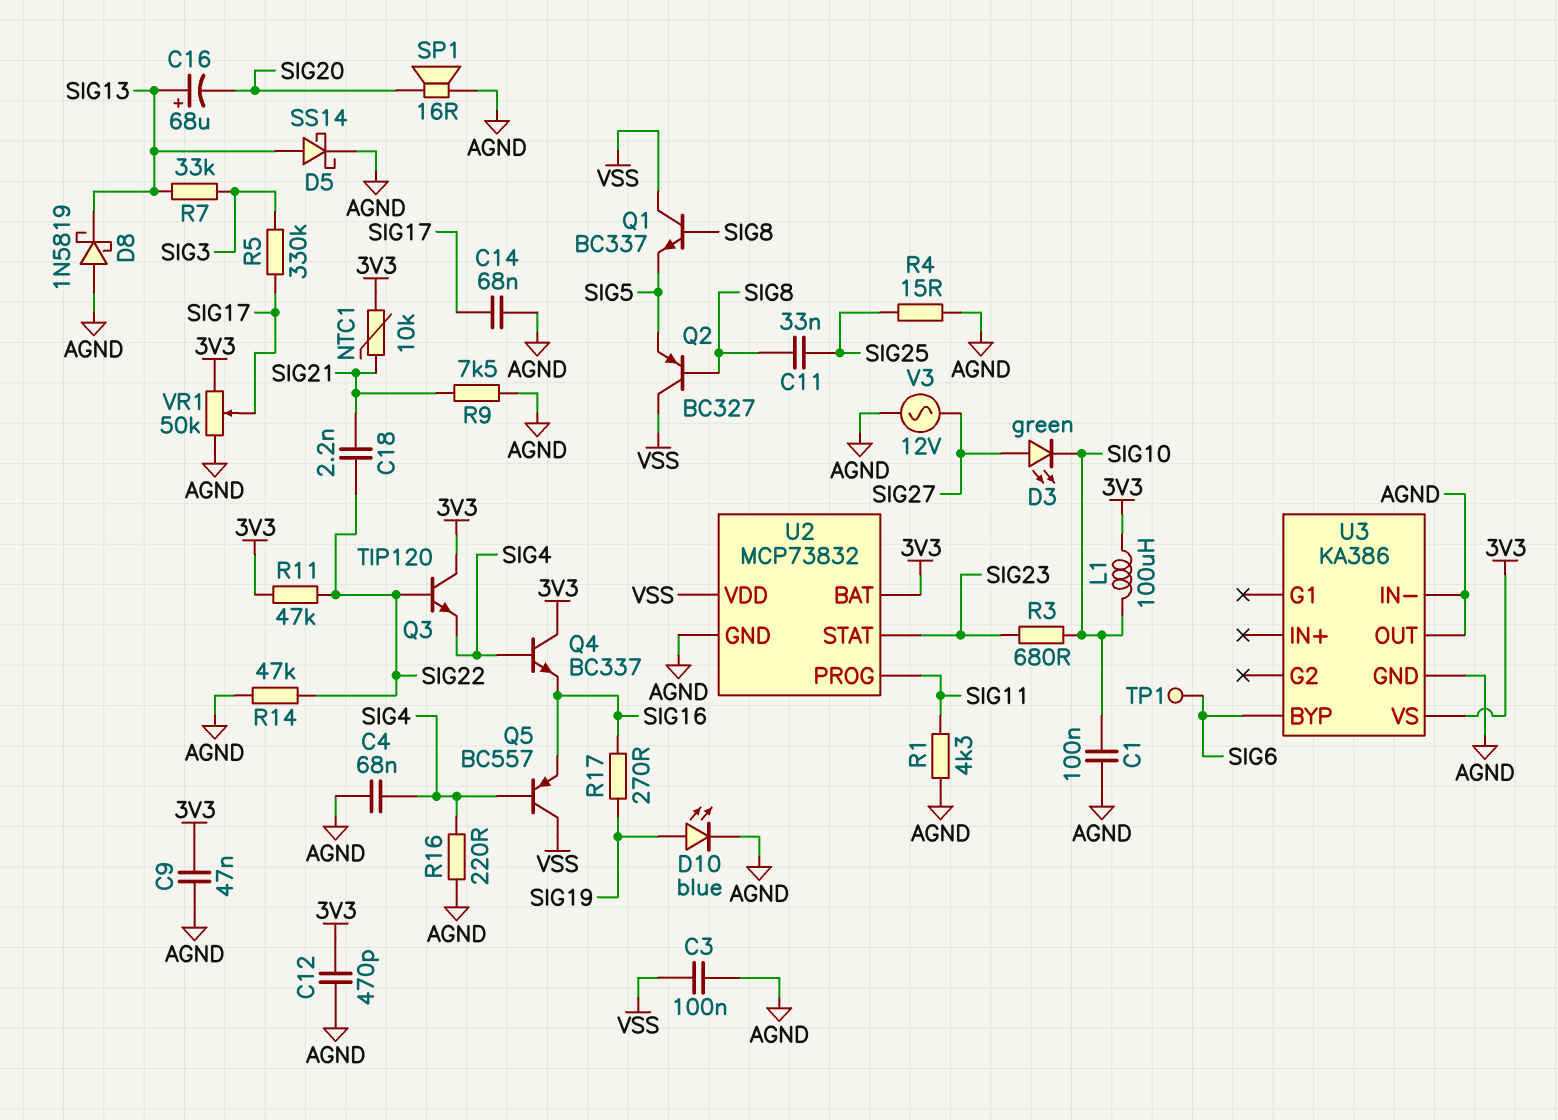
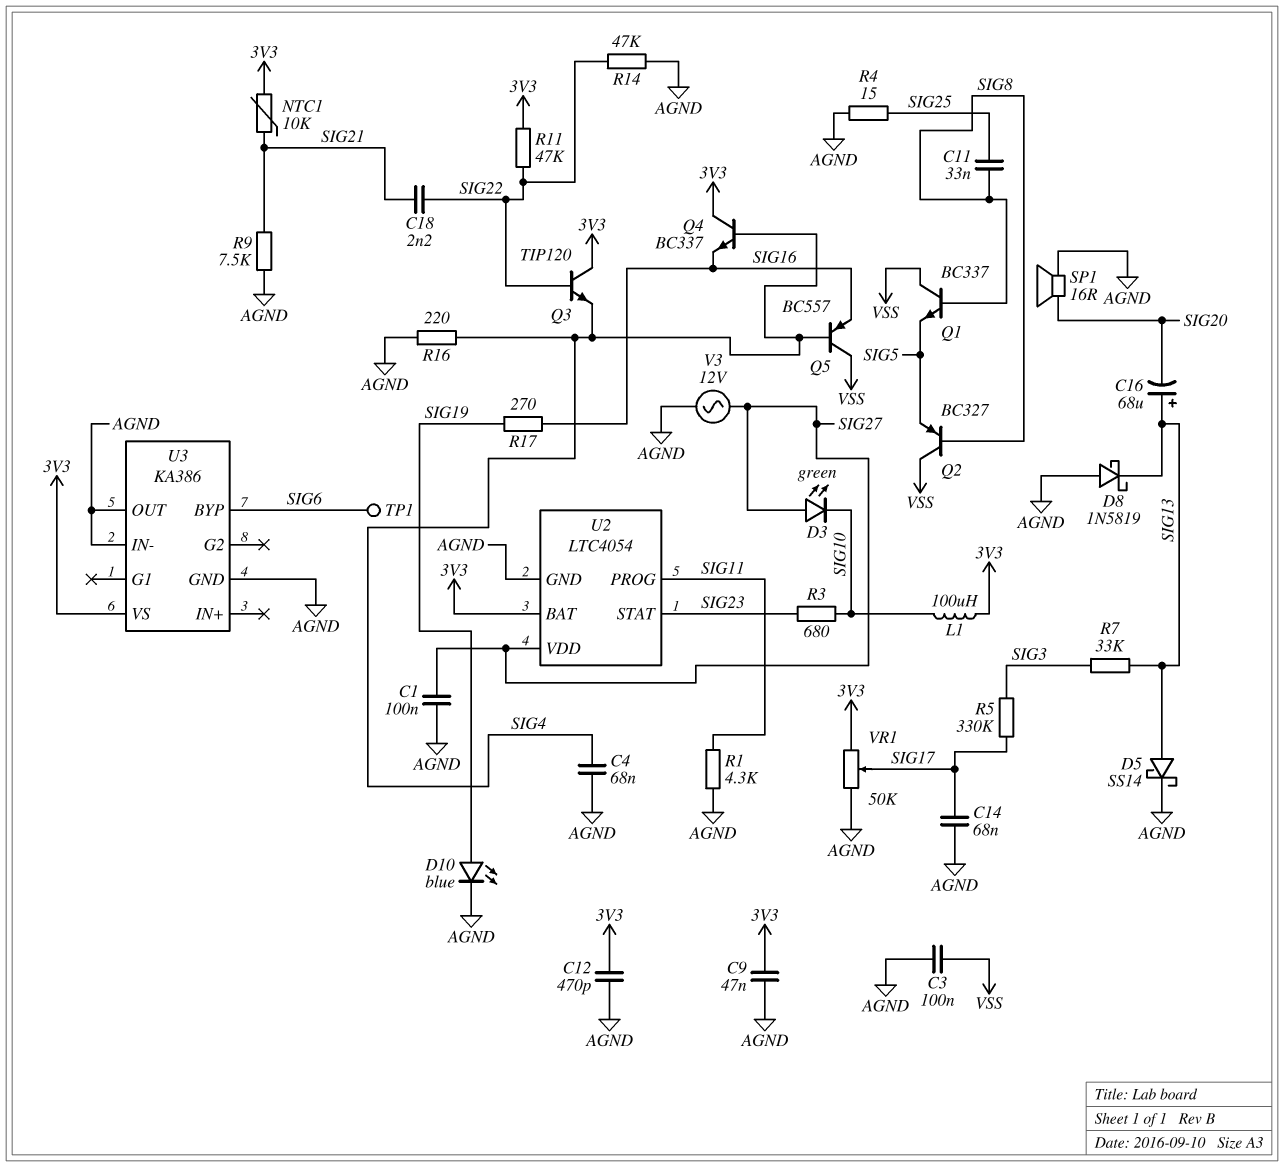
C1: 100nF (AGND, SIG10) -> 100nF (AGND, SIG27)
U2: MCP73832 -> LTC4054
U2 pin VDD: VSS -> SIG27

